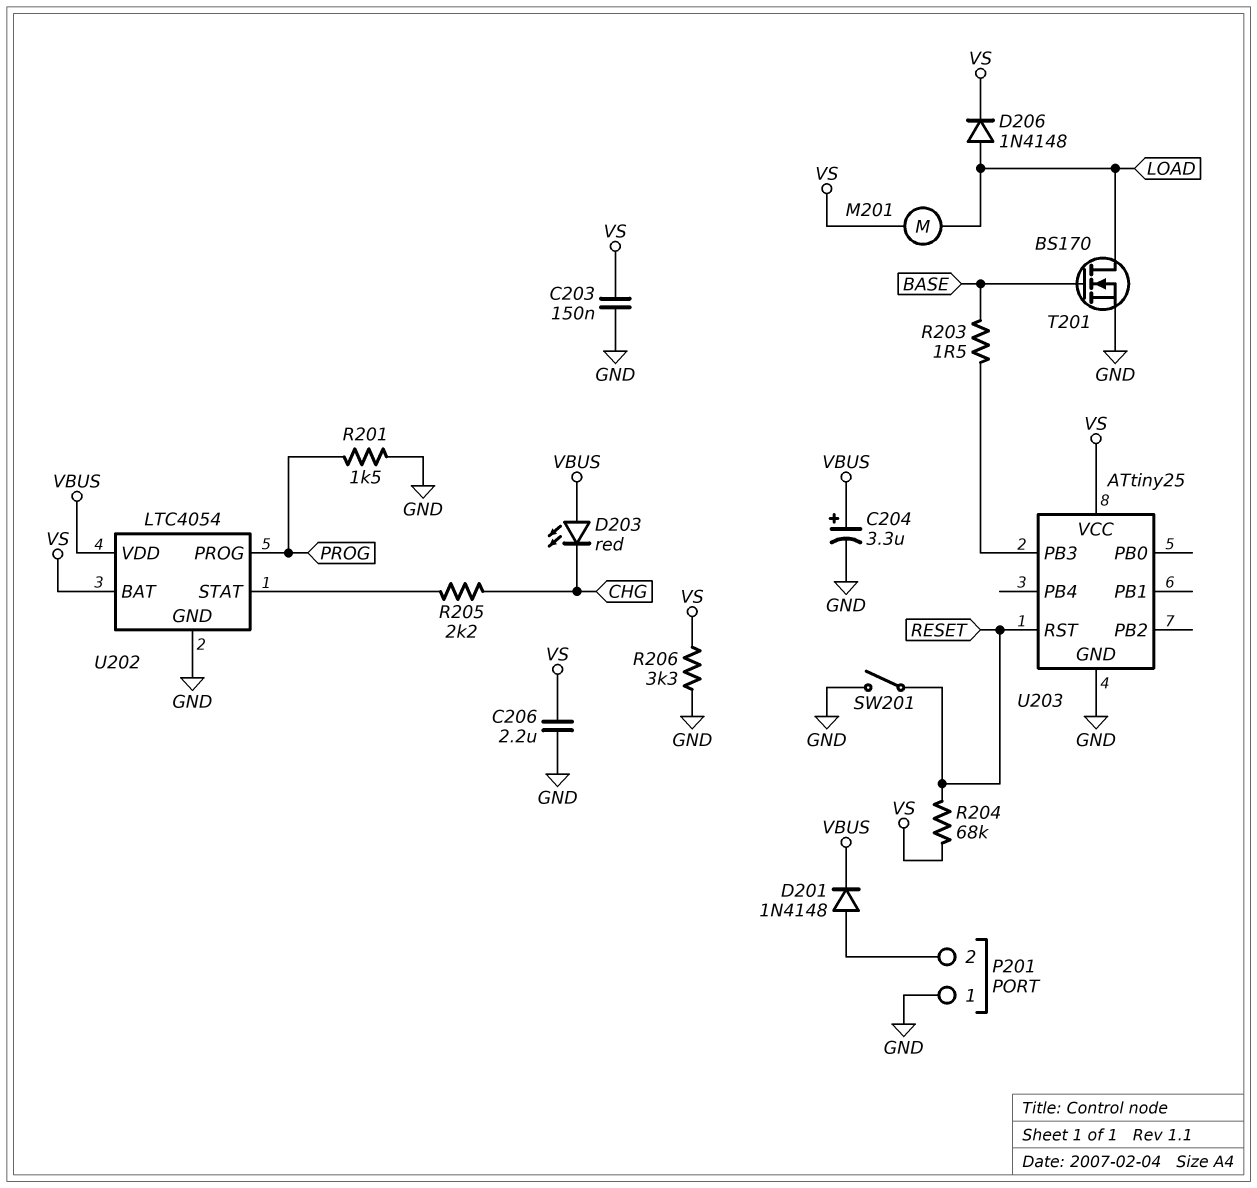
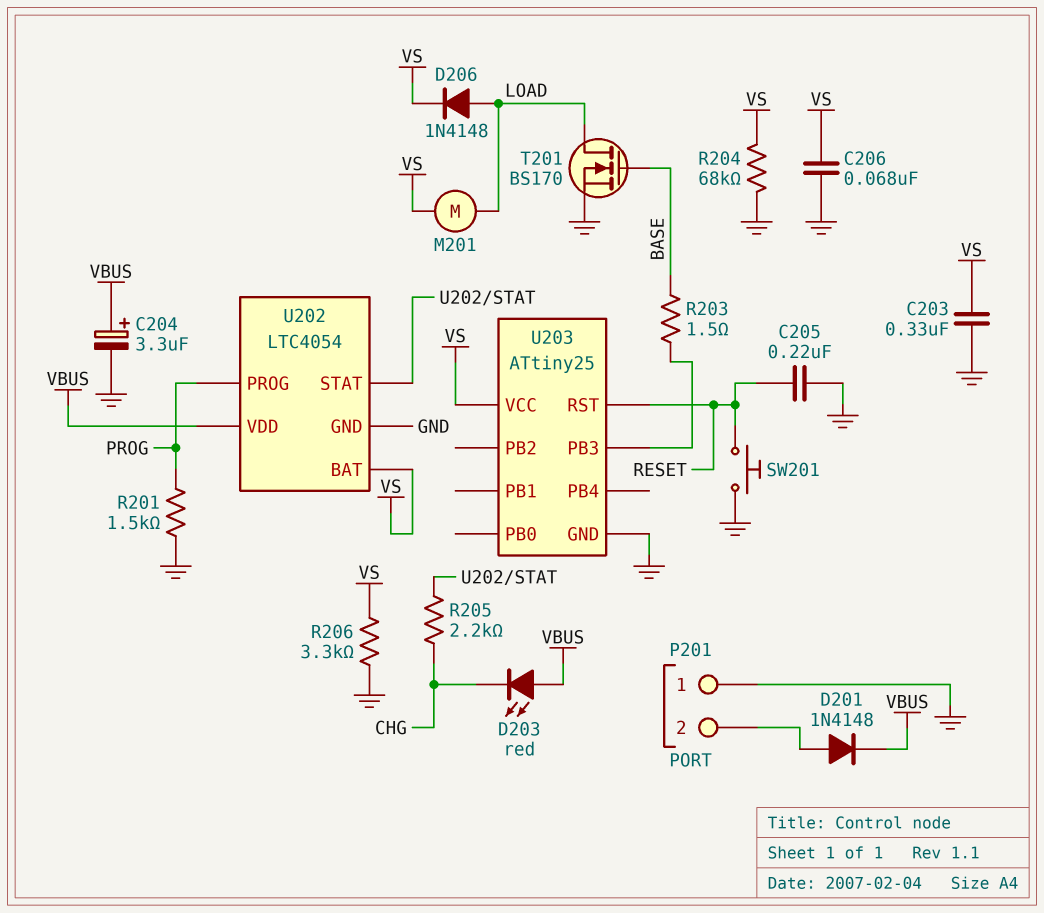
C203: 150nF (GND, VS) -> 330nF (GND, VS)
C205: none -> 220nF (GND, RESET)
C206: 2.2uF (GND, VS) -> 68nF (GND, VS)
R204: 68k (RESET, VS) -> 68k (GND, VS)
SW201: switch (GND, RESET) -> button (GND, RESET)

